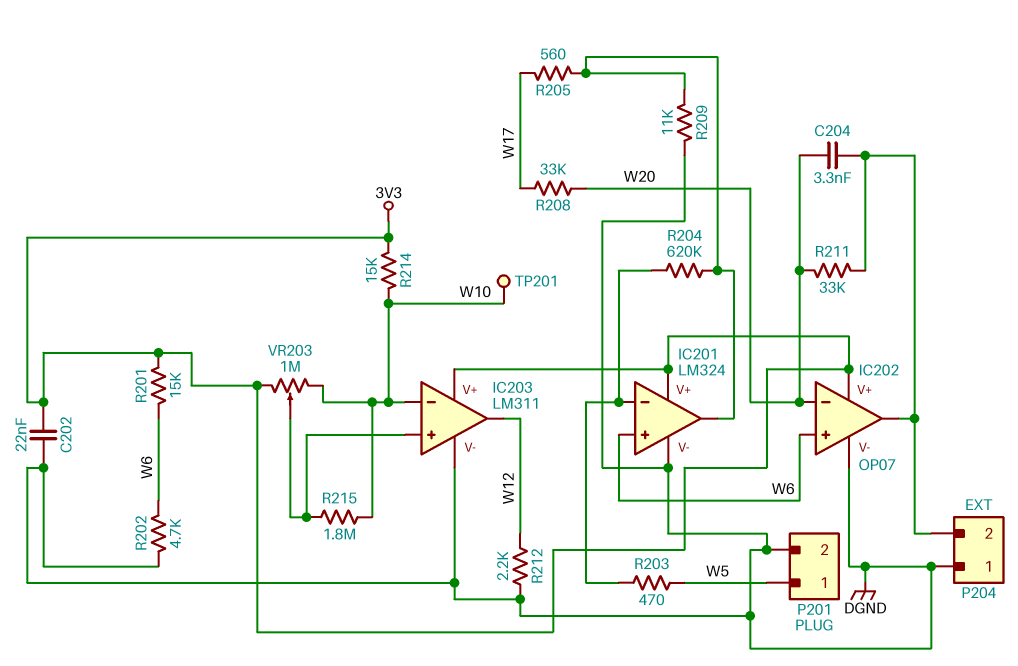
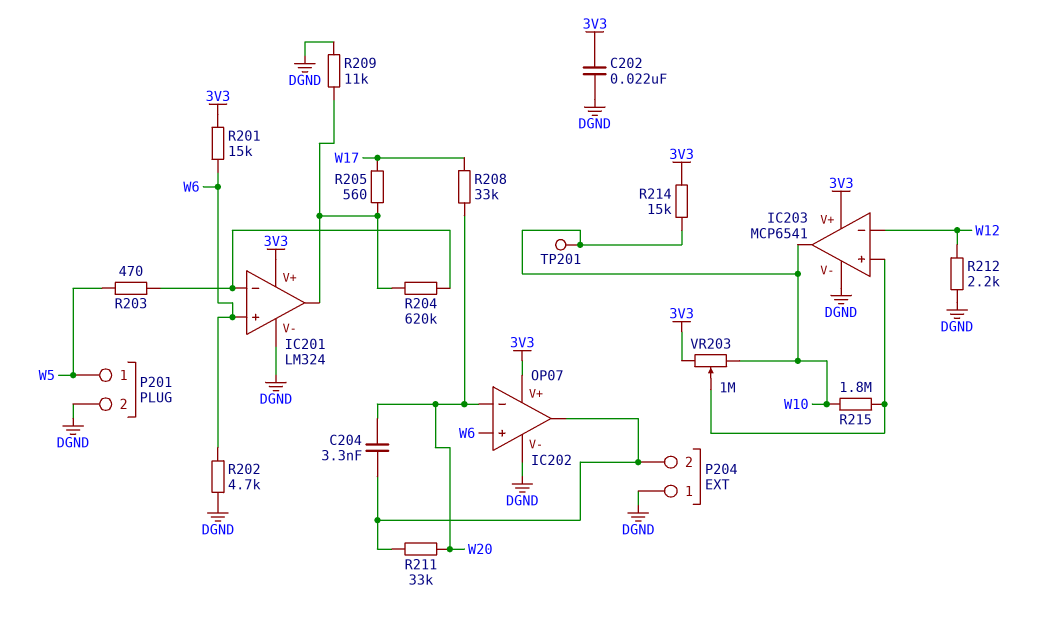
IC203: LM311 -> MCP6541
IC203 pin in-: W10 -> W12
IC203 pin out: W12 -> W10

